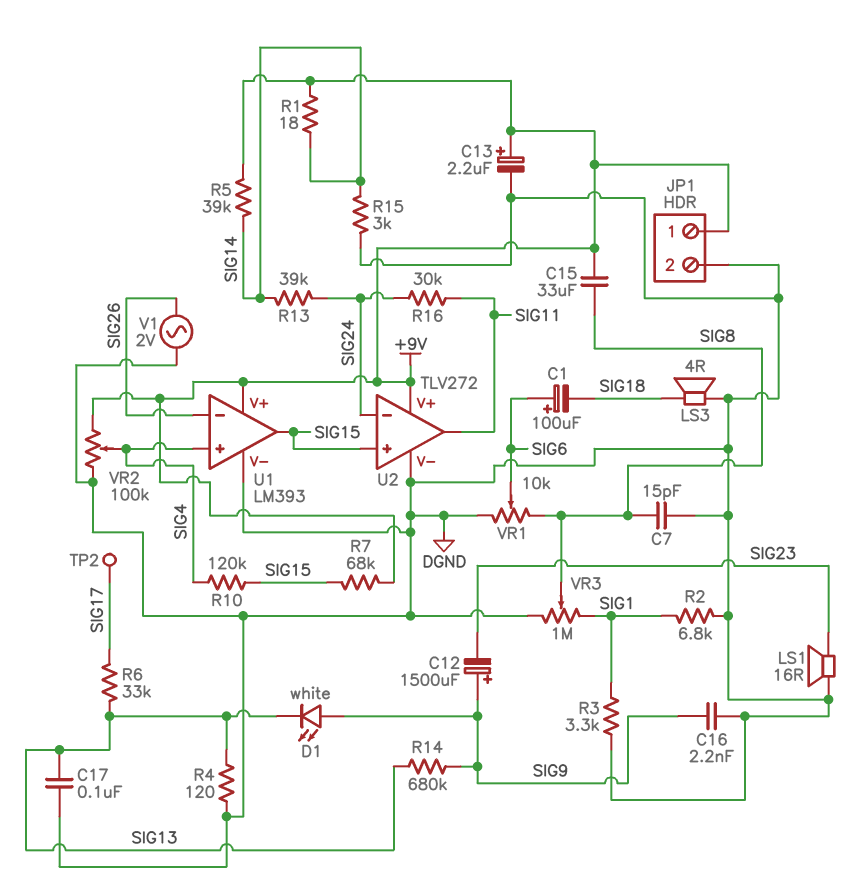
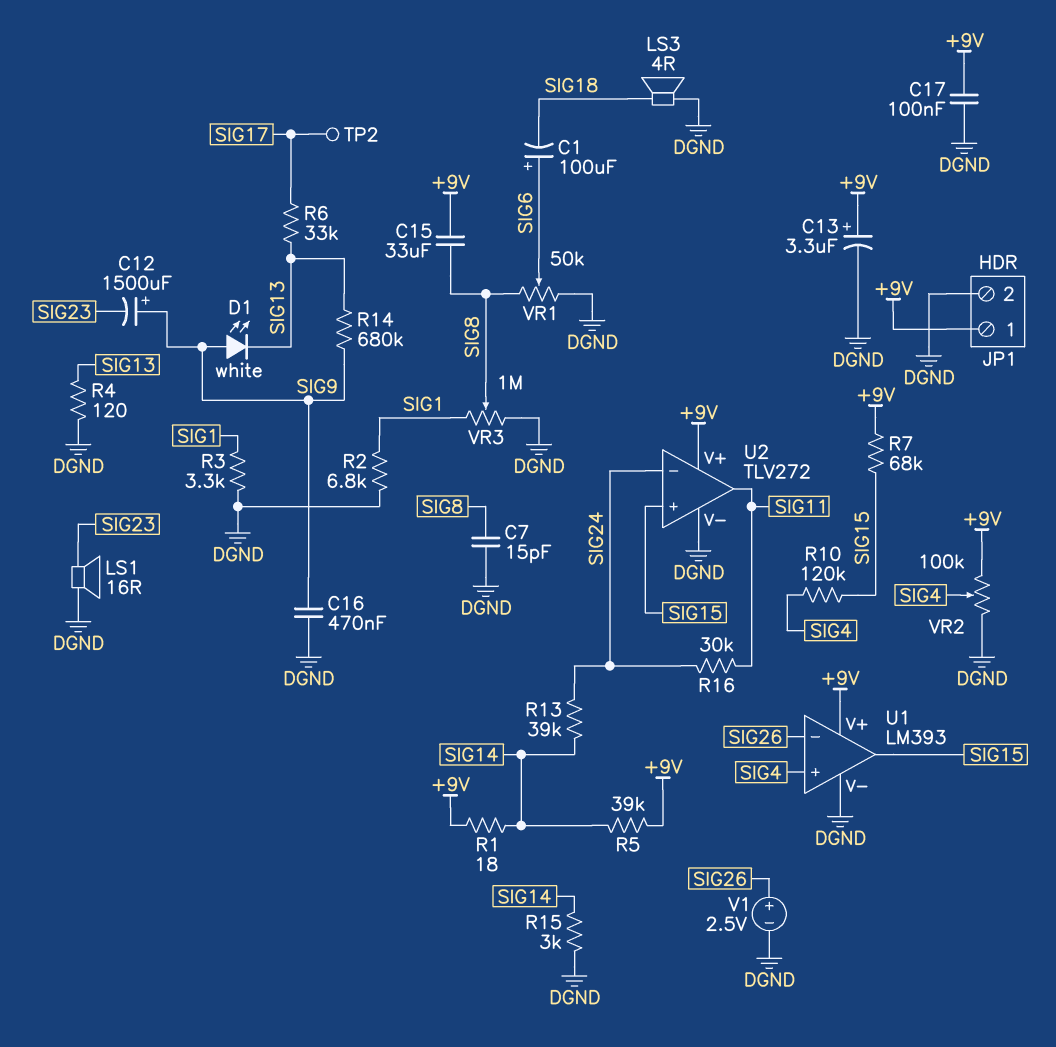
C13: 2.2uF (plus +9V, minus DGND) -> 3.3uF (plus +9V, minus DGND)
C16: 2.2nF (DGND, SIG9) -> 470nF (DGND, SIG9)
C17: 100nF (DGND, SIG13) -> 100nF (+9V, DGND)
V1: AC 2V (DGND, SIG26) -> 2.5V (plus SIG26, minus DGND)
VR1: 10k (DGND, SIG8, wiper SIG6) -> 50k (DGND, SIG8, wiper SIG6)

